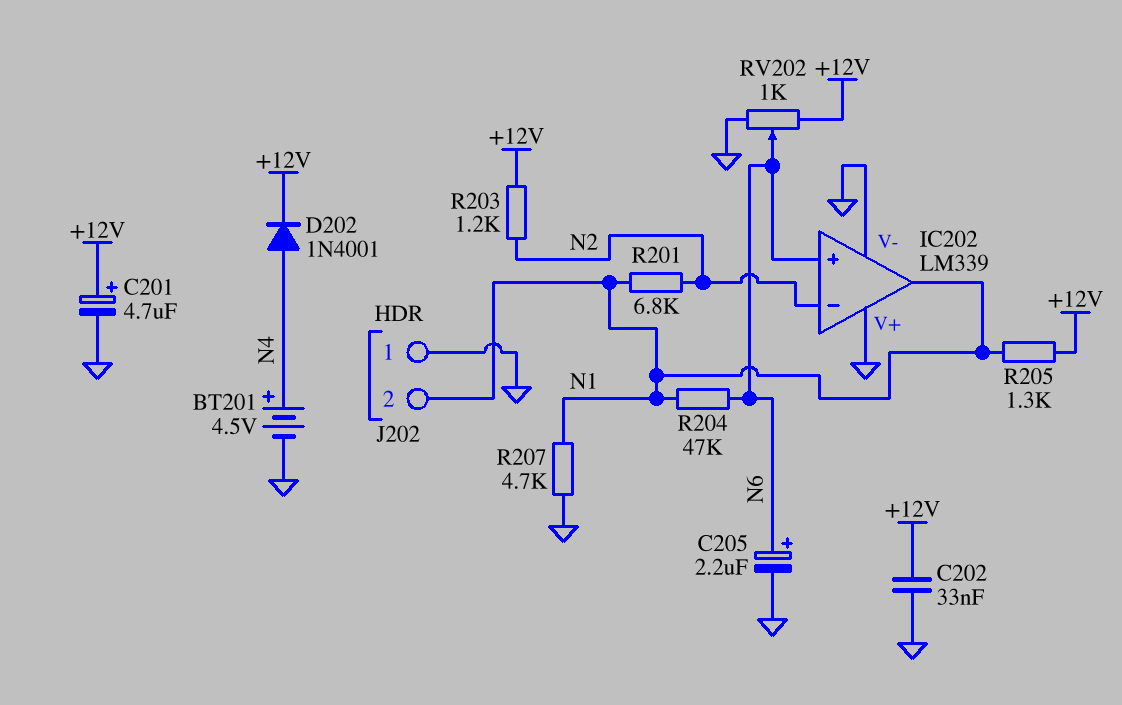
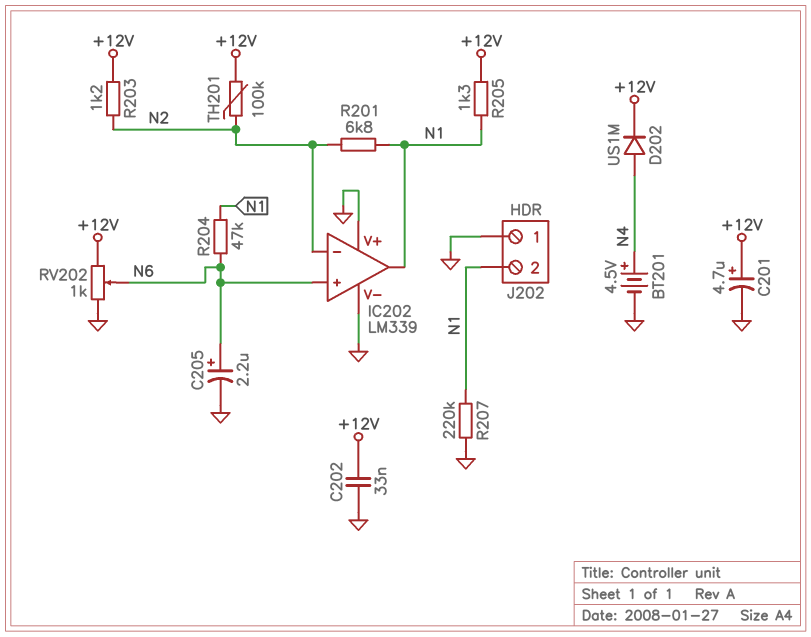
D202: diode 1N4001 (A N4, K +12V) -> diode US1M (A N4, K +12V)
R207: 4.7k (GND, N1) -> 220k (GND, N1)
TH201: none -> 100k (+12V, N2)

